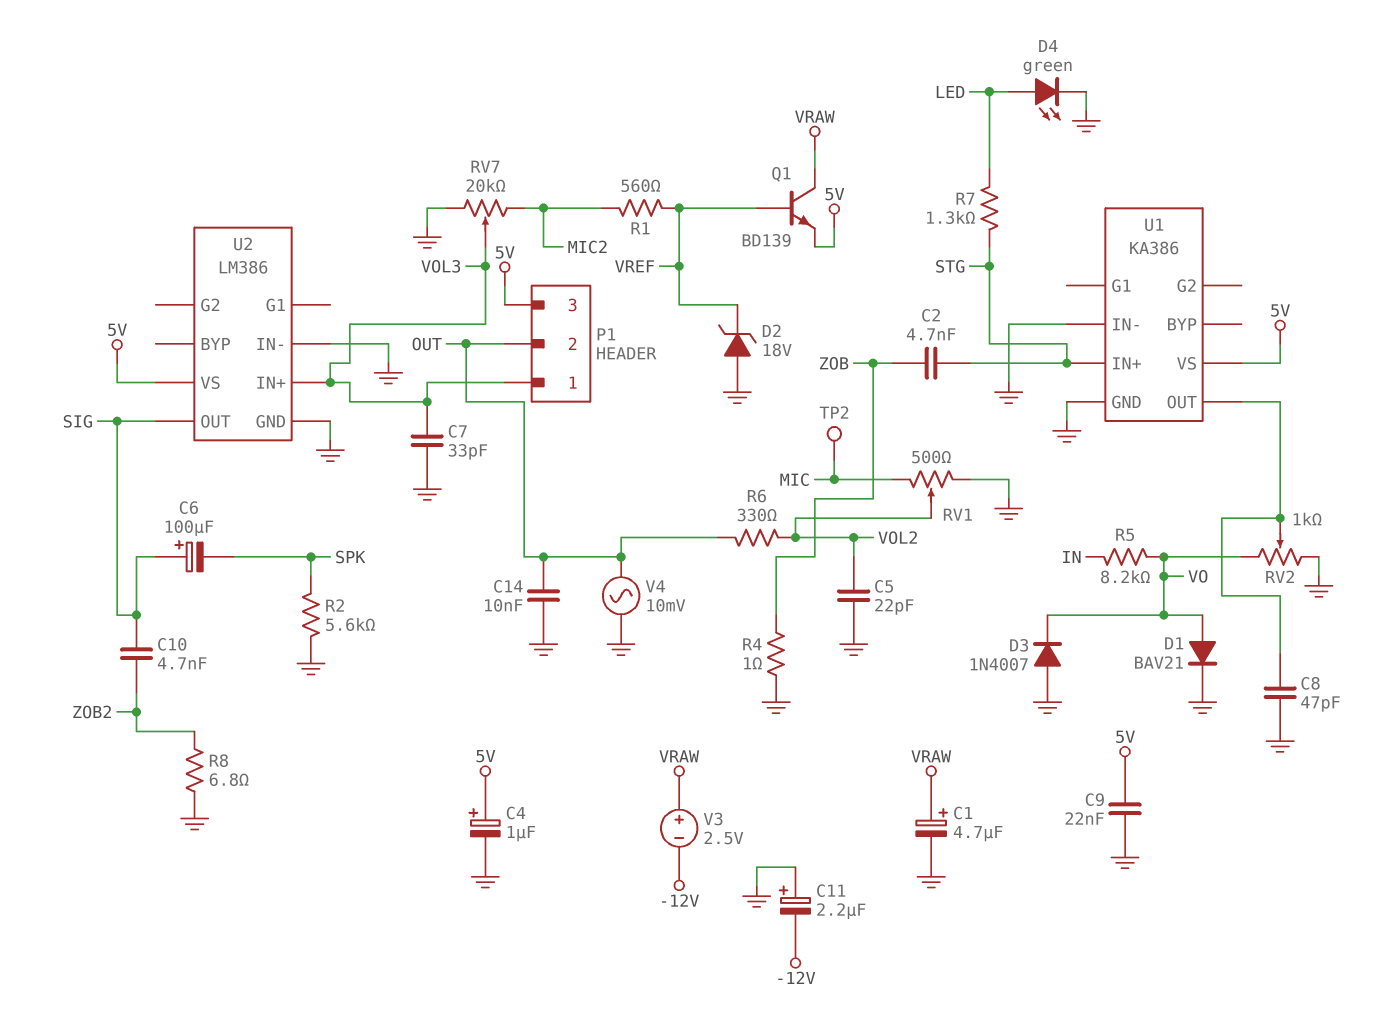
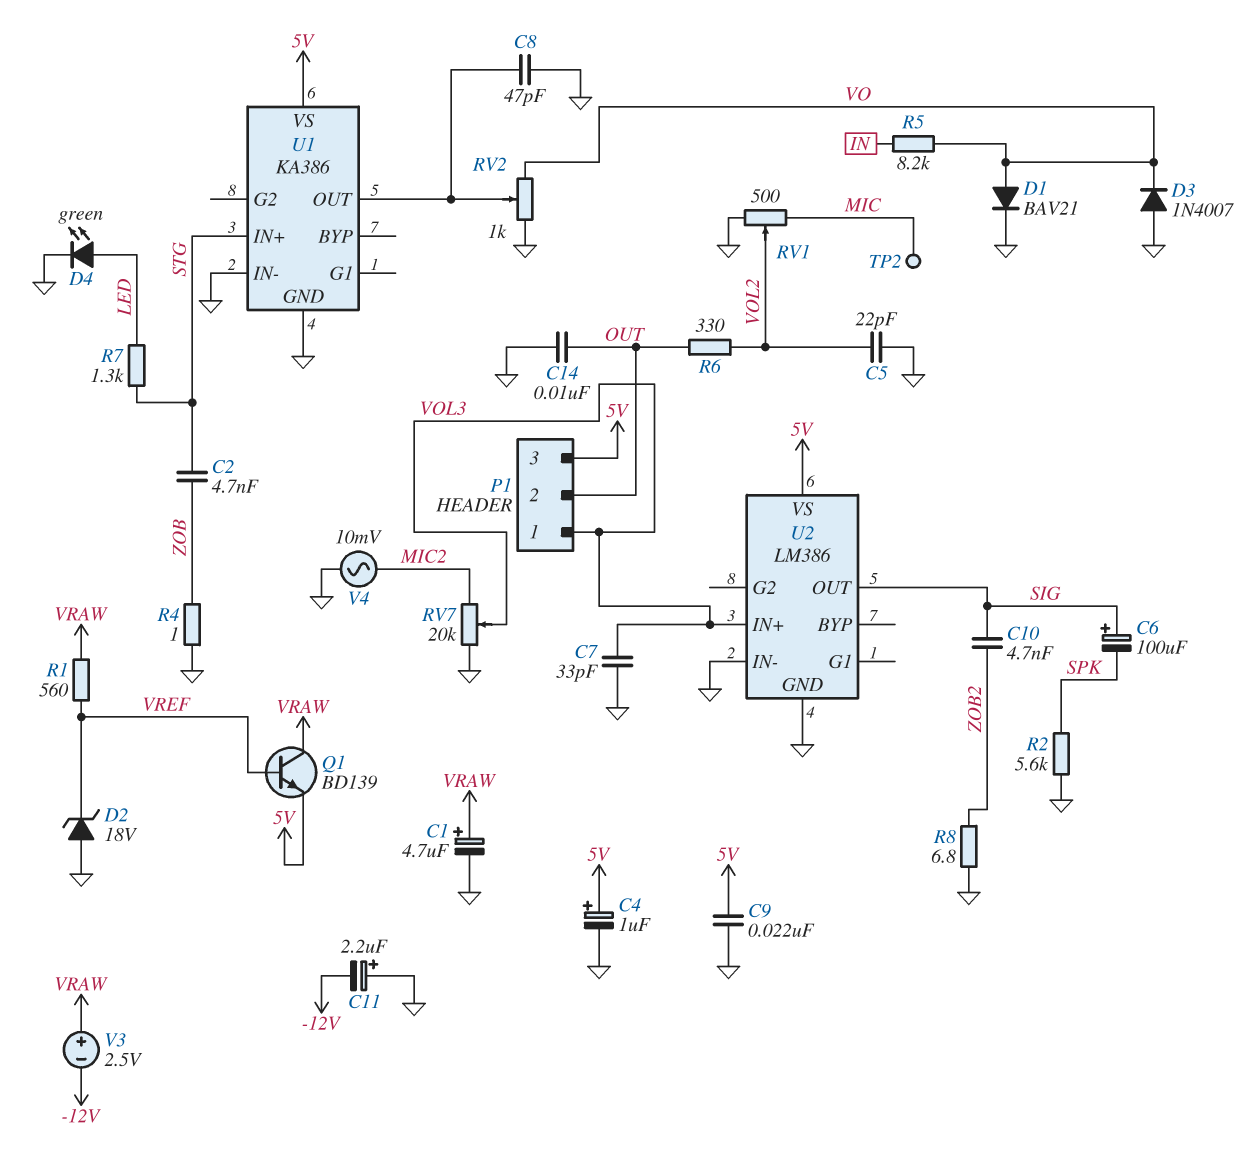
R1: 560 (MIC2, VREF) -> 560 (VRAW, VREF)
V4: AC 10mV (GND, OUT) -> AC 10mV (GND, MIC2)

